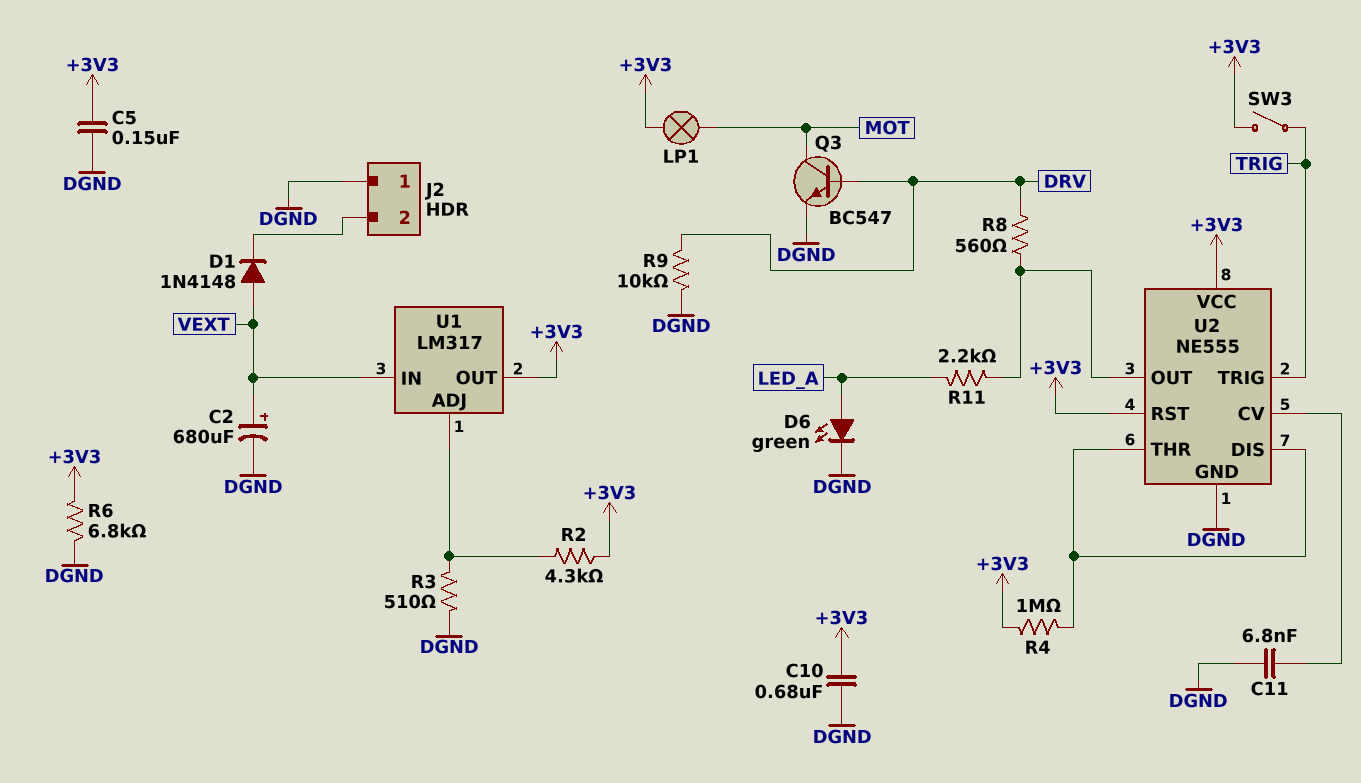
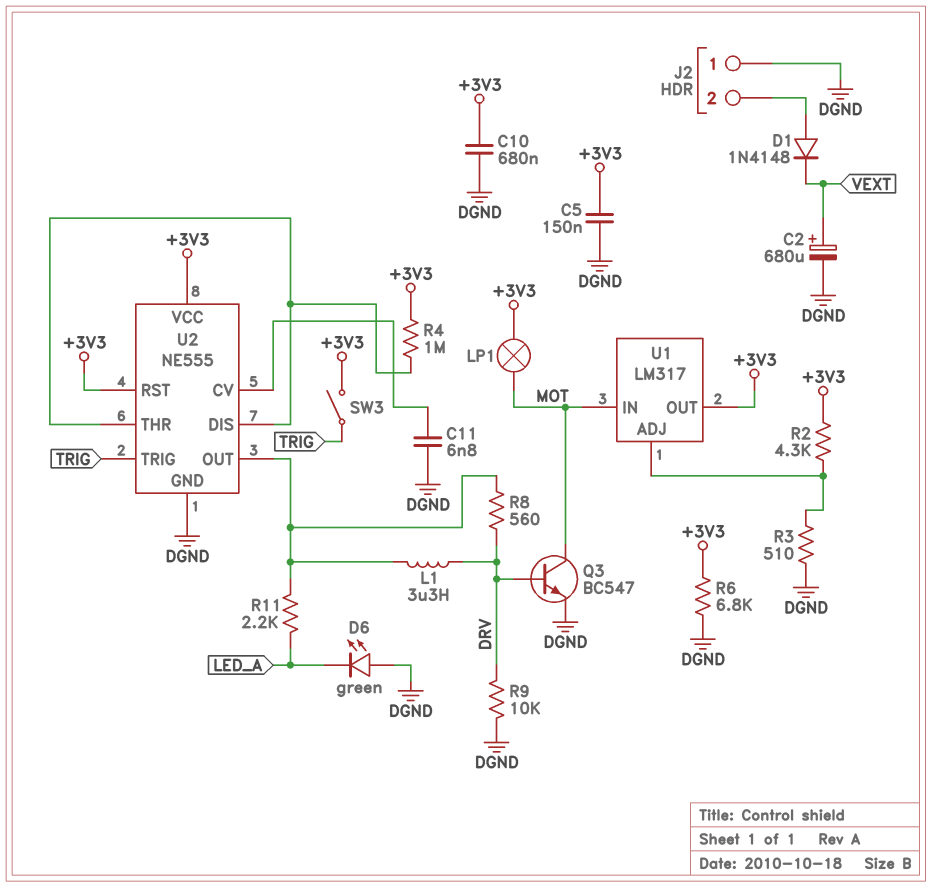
D1: diode 1N4148 (A VEXT, K J2/2) -> diode 1N4148 (A J2/2, K VEXT)
D6: LED green (A LED_A, K DGND) -> LED green (A DGND, K LED_A)
L1: none -> 3.3uH (DRV, U2/OUT)
U1 pin IN: VEXT -> MOT

